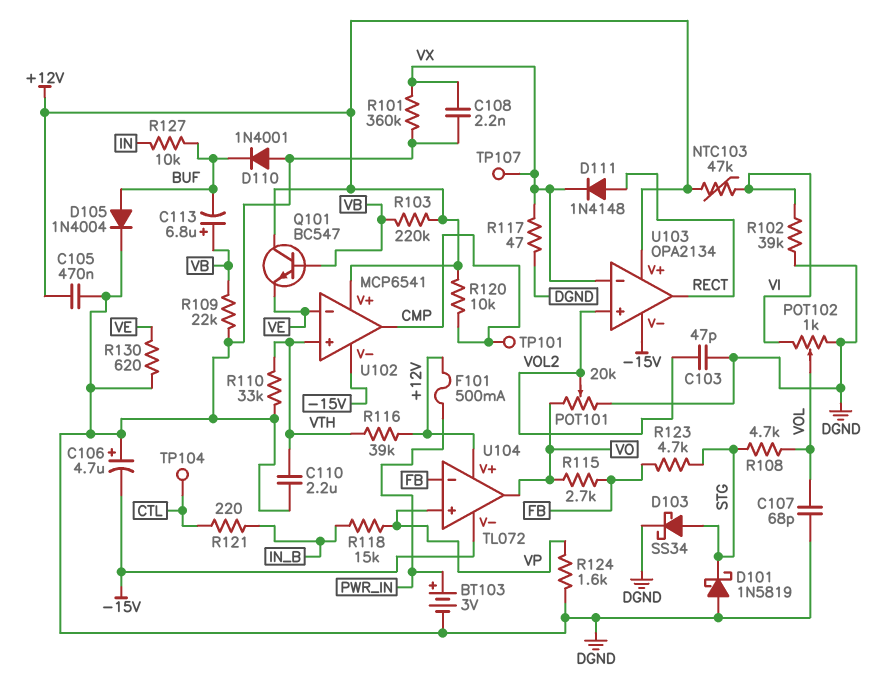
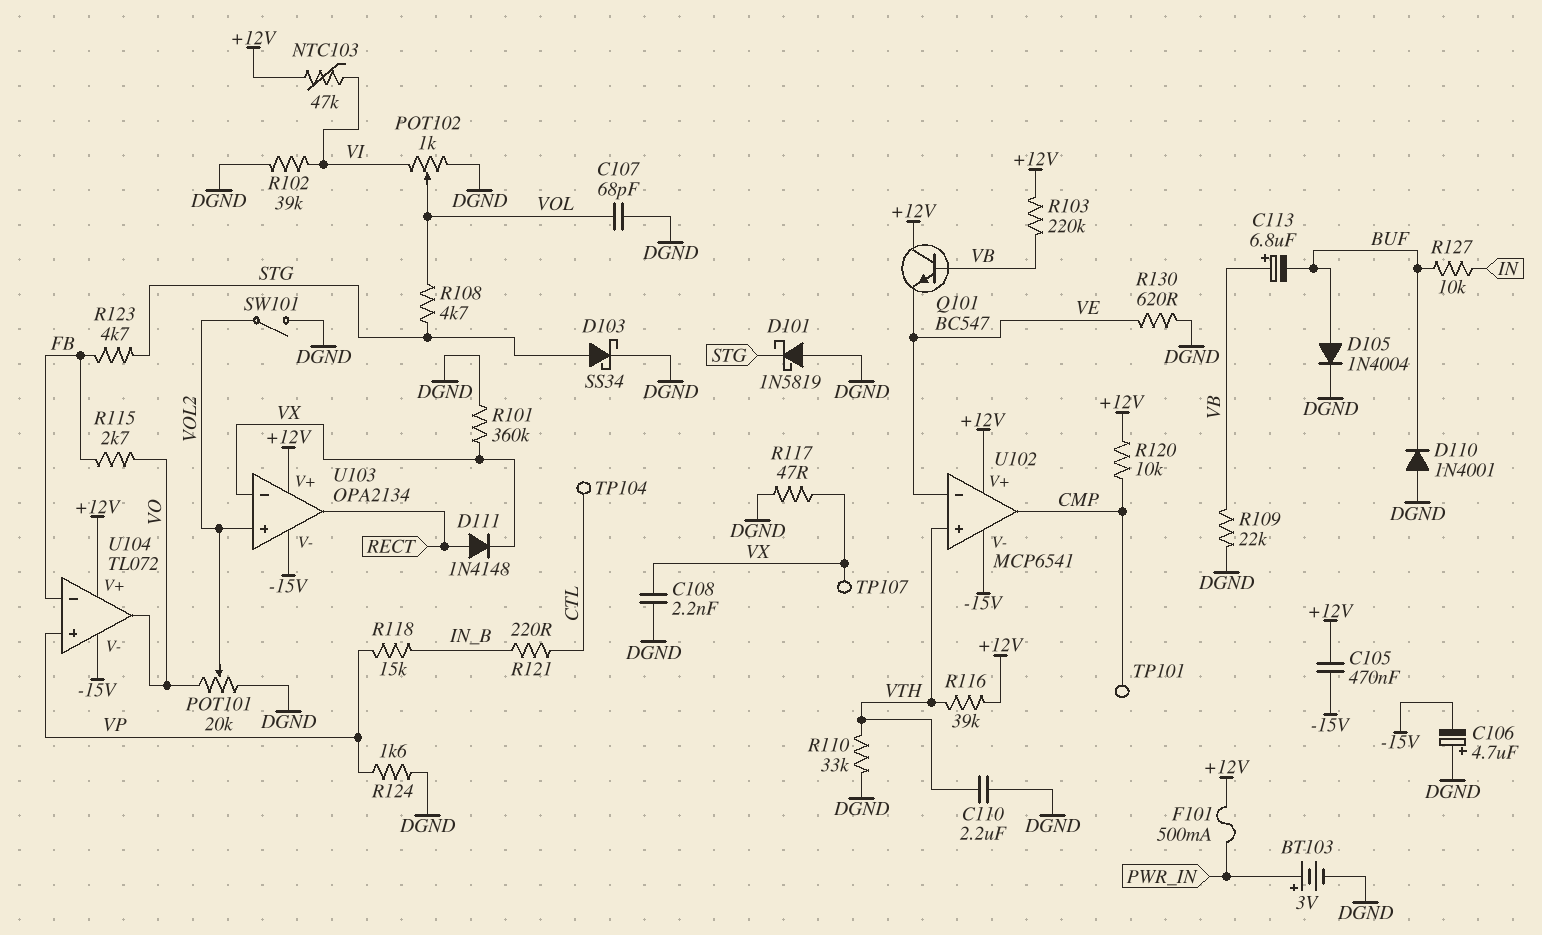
C103: 47pF (DGND, VOL2) -> none
C105: 470nF (+12V, DGND) -> 470nF (+12V, -15V)
SW101: none -> switch (DGND, VOL2)

